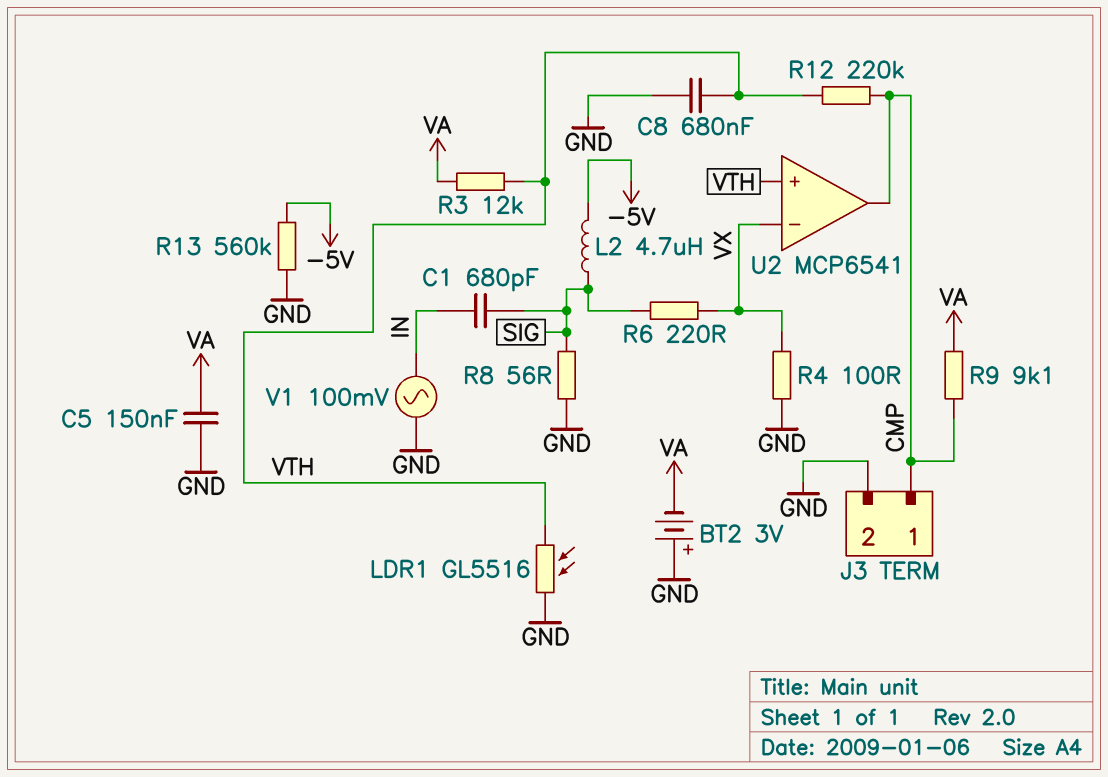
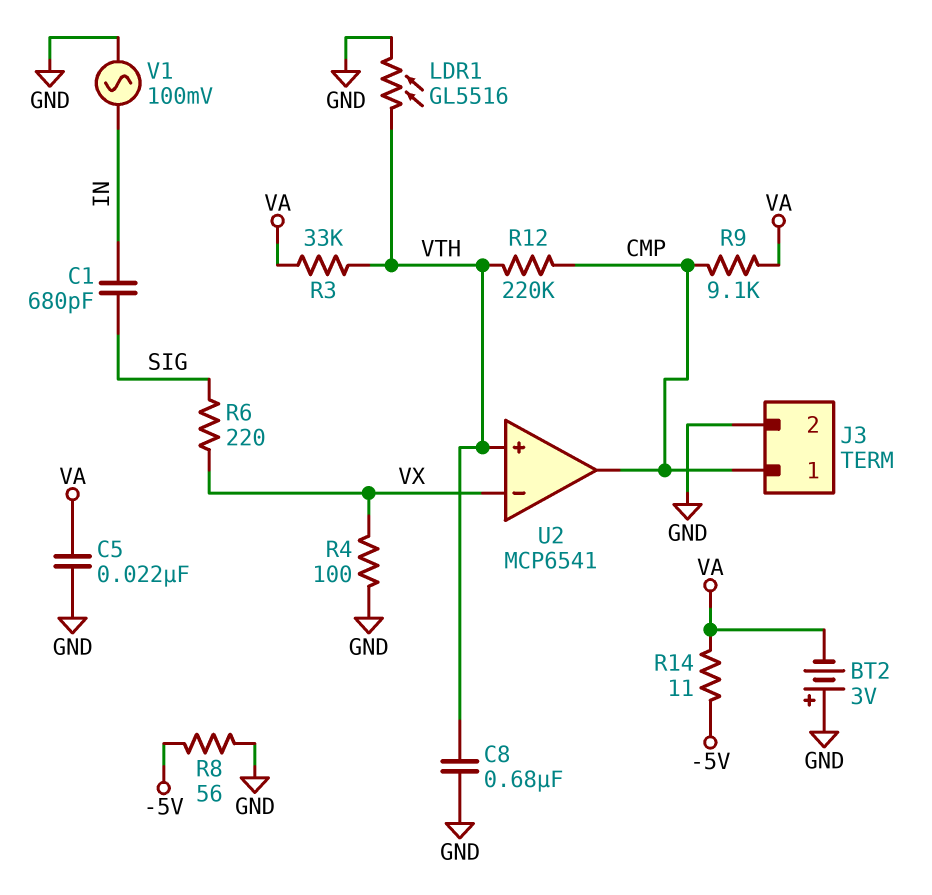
C5: 150nF (GND, VA) -> 22nF (GND, VA)
L2: 4.7uH (-5V, SIG) -> none
R3: 12k (VA, VTH) -> 33k (VA, VTH)
R8: 56 (GND, SIG) -> 56 (-5V, GND)
R13: 560k (-5V, GND) -> none
R14: none -> 11 (-5V, VA)

